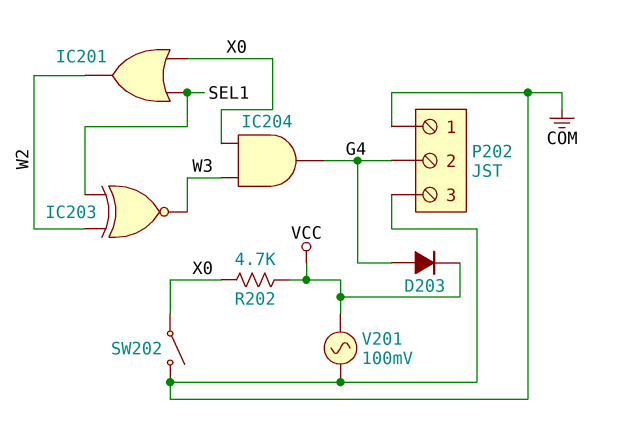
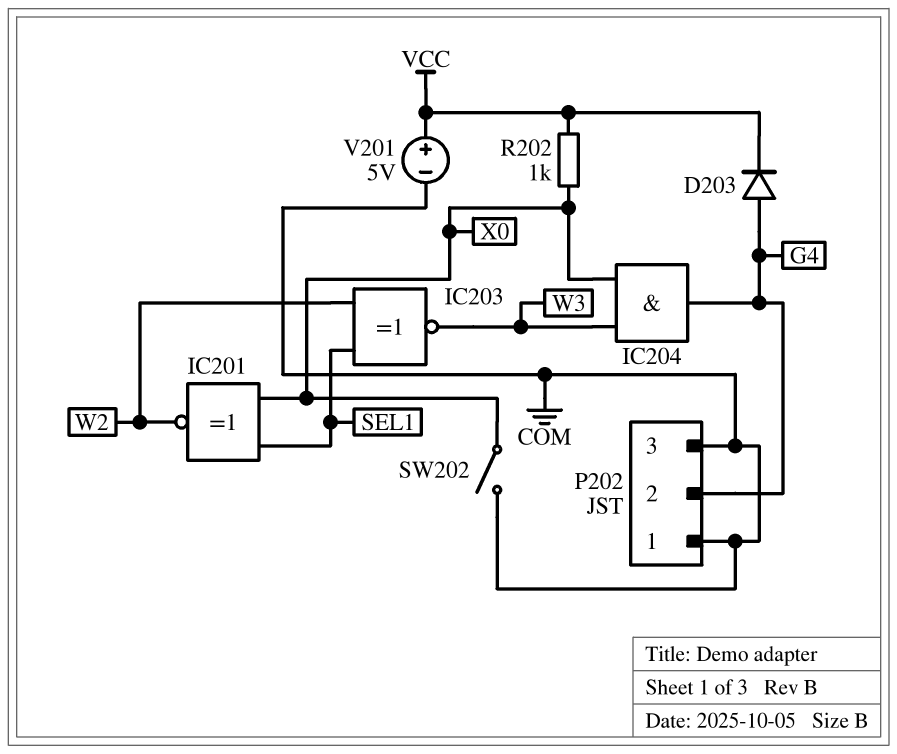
IC201: OR (in SEL1, in X0, out W2) -> XNOR (in SEL1, in X0, out W2)
R202: 4.7k (VCC, X0) -> 1k (VCC, X0)
V201: AC 100mV (COM, VCC) -> 5V (plus VCC, minus COM)

